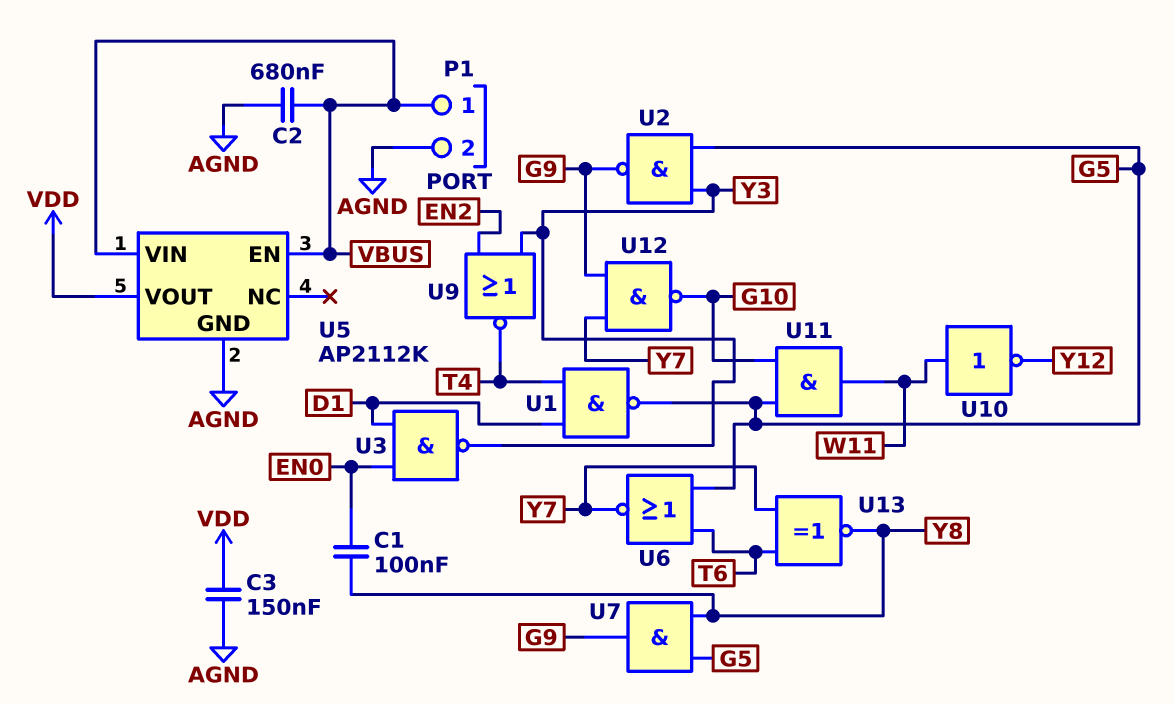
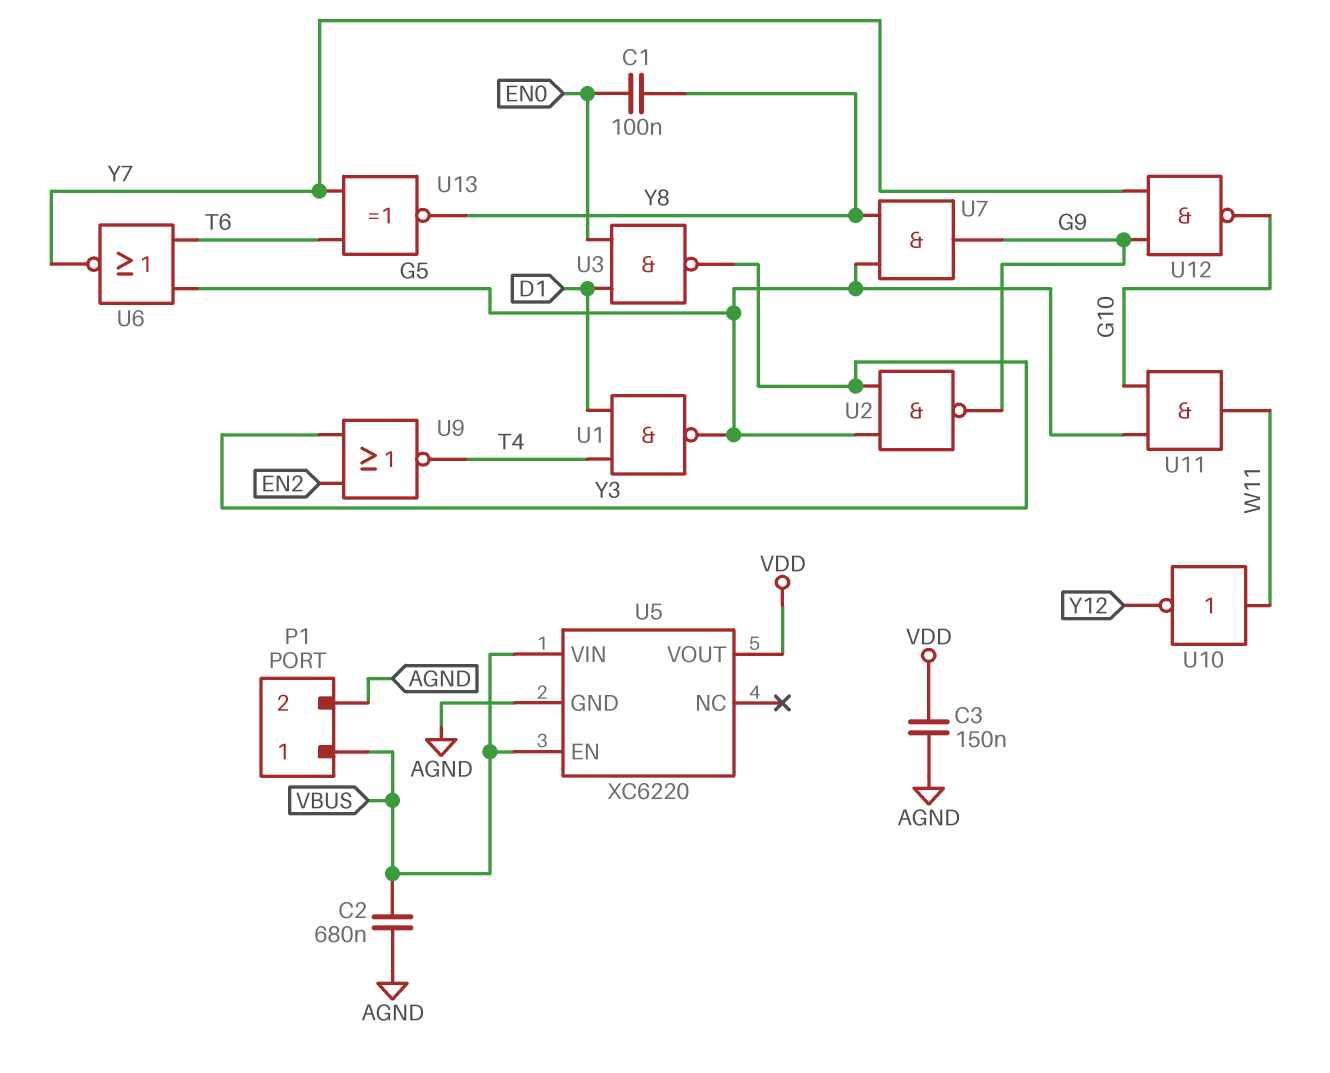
U5: AP2112K -> XC6220

